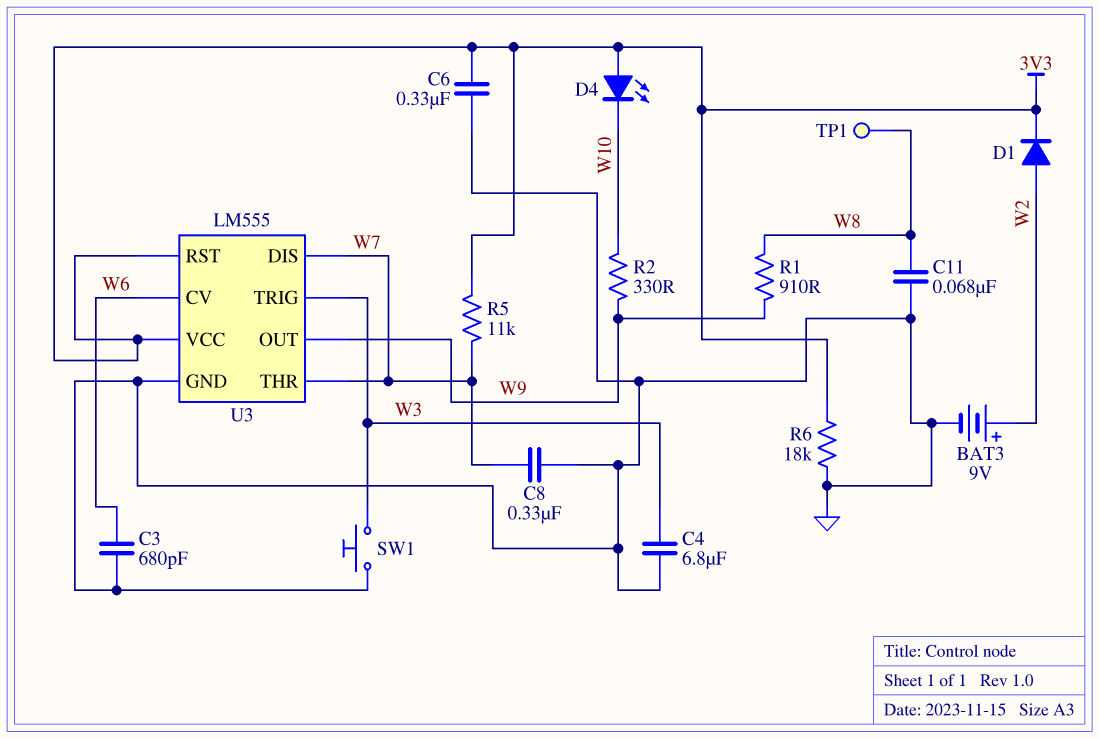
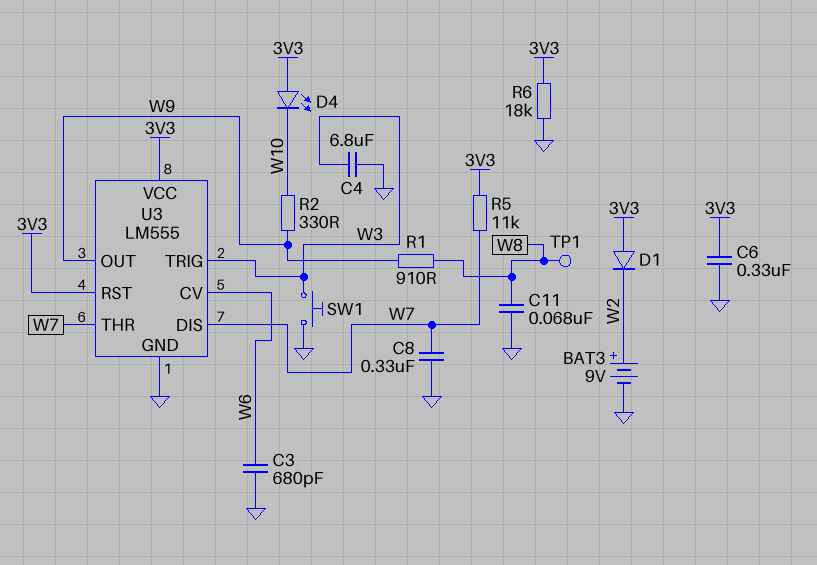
D1: diode (A W2, K 3V3) -> diode (A 3V3, K W2)

